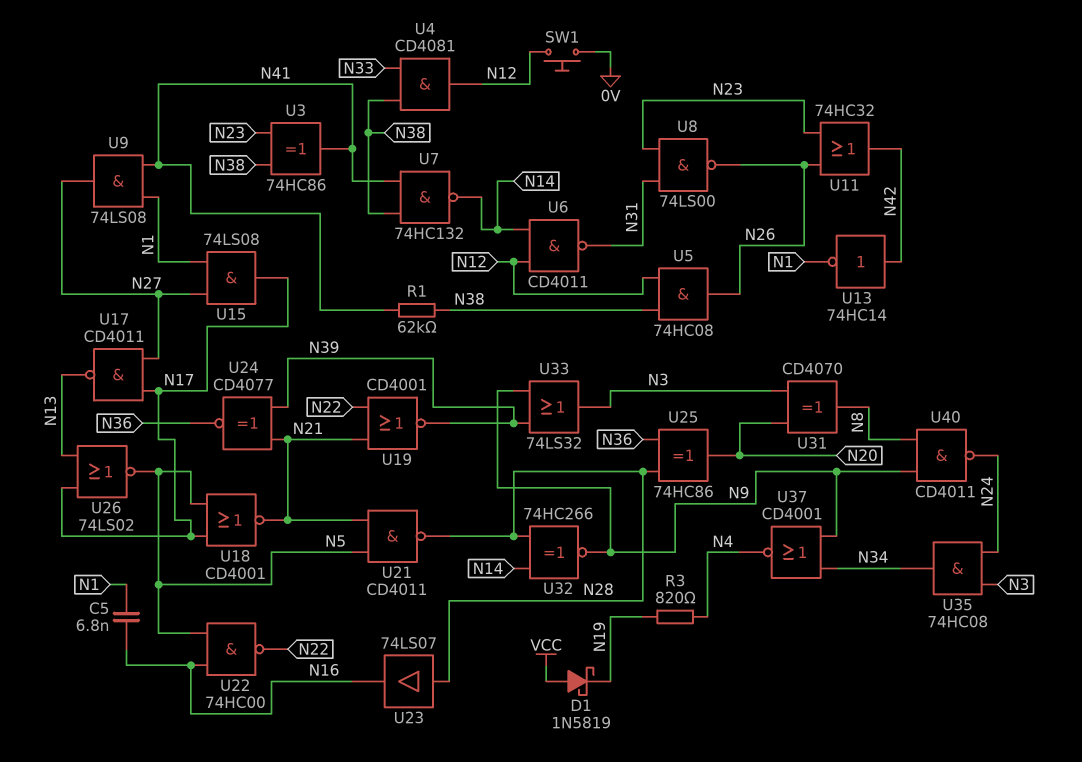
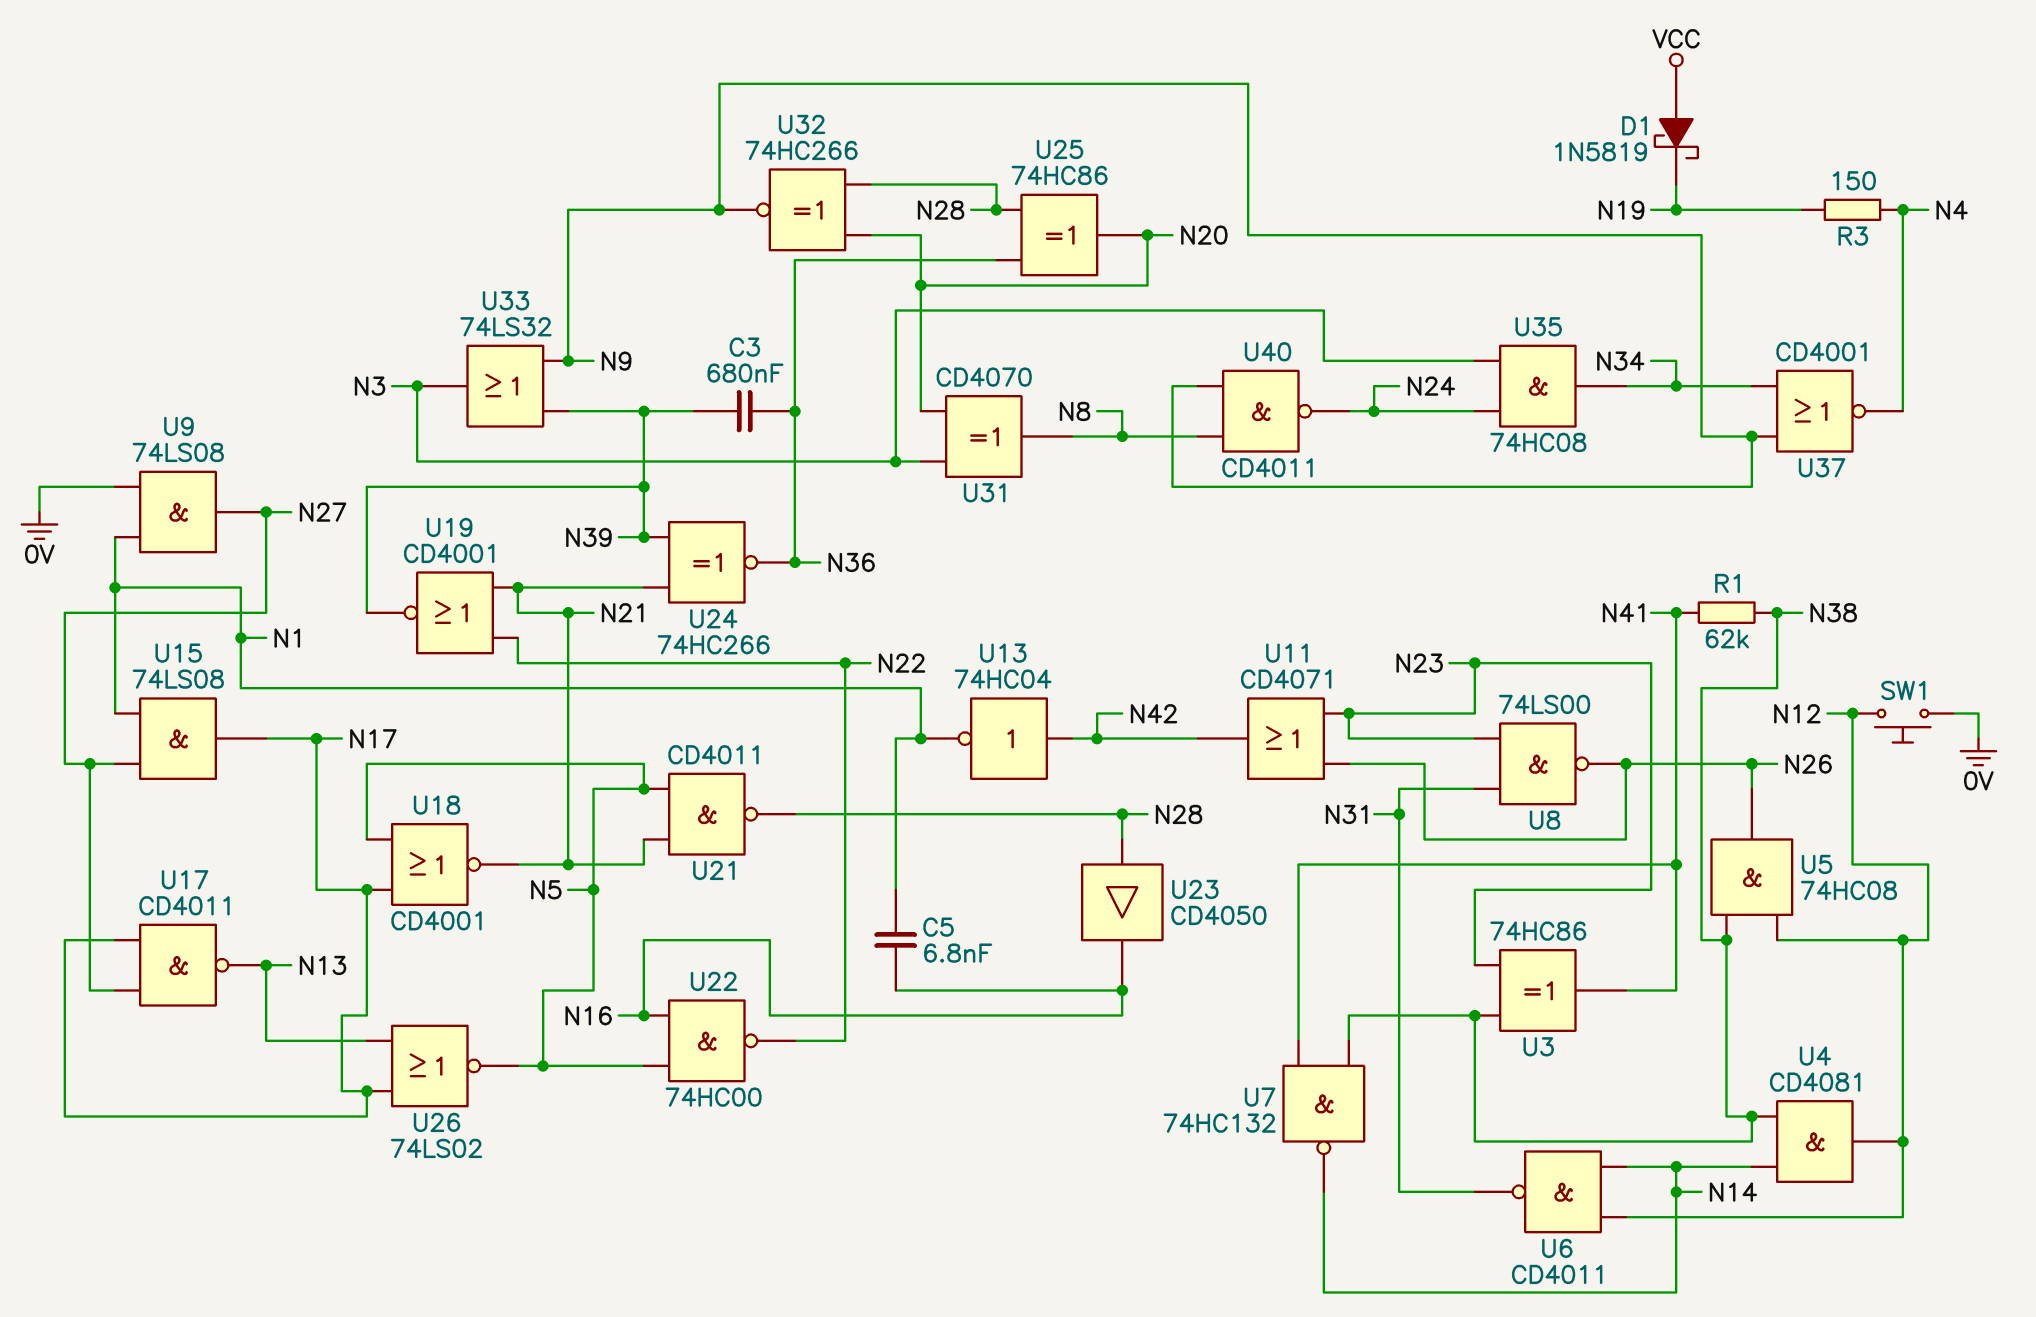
C3: none -> 680nF (N36, N39)
R3: 820 (N4, N19) -> 150 (N4, N19)
U4: AND CD4081 (in N33, in N38, out N12) -> AND CD4081 (in N14, in N38, out N12)
U9: AND 74LS08 (in N1, in N41, out N27) -> AND 74LS08 (in 0V, in N1, out N27)
U11: OR 74HC32 (in N23, in N26, out N42) -> OR CD4071 (in N23, in N26, out N42)
U13: NOT 74HC14 (in N42, out N1) -> NOT 74HC04 (in N42, out N1)
U23: buffer 74LS07 (in N28, out N16) -> buffer CD4050 (in N28, out N16)
U24: XNOR CD4077 (in N21, in N39, out N36) -> XNOR 74HC266 (in N21, in N39, out N36)
U32: XNOR 74HC266 (in N14, in N28, out N9) -> XNOR 74HC266 (in N20, in N28, out N9)

